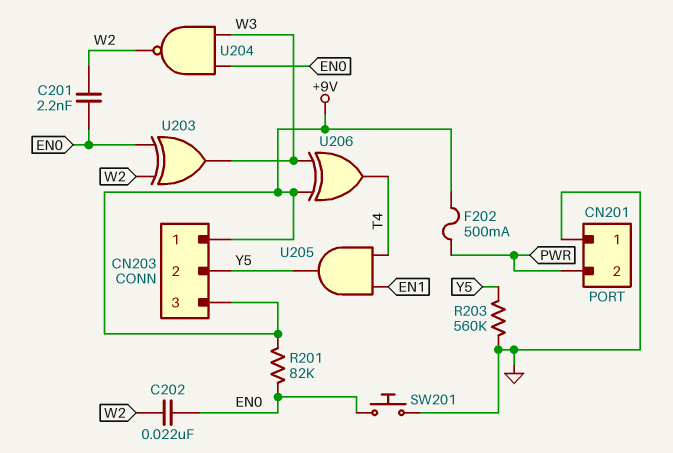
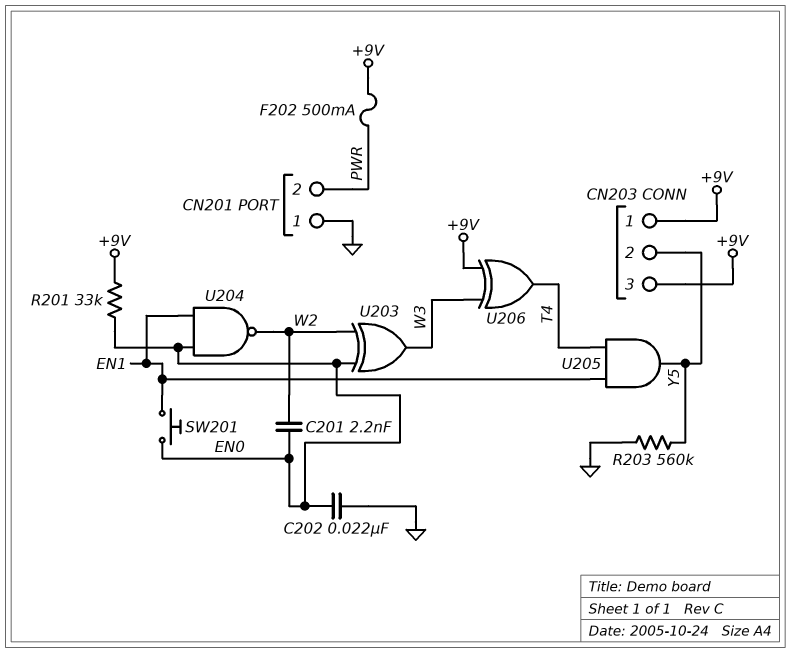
C202: 22nF (EN0, W2) -> 22nF (EN0, GND)
R201: 82k (+9V, EN0) -> 33k (+9V, EN0)
SW201: button (EN0, GND) -> button (EN0, EN1)
U204: NAND (in EN0, in W3, out W2) -> NAND (in EN0, in EN1, out W2)

